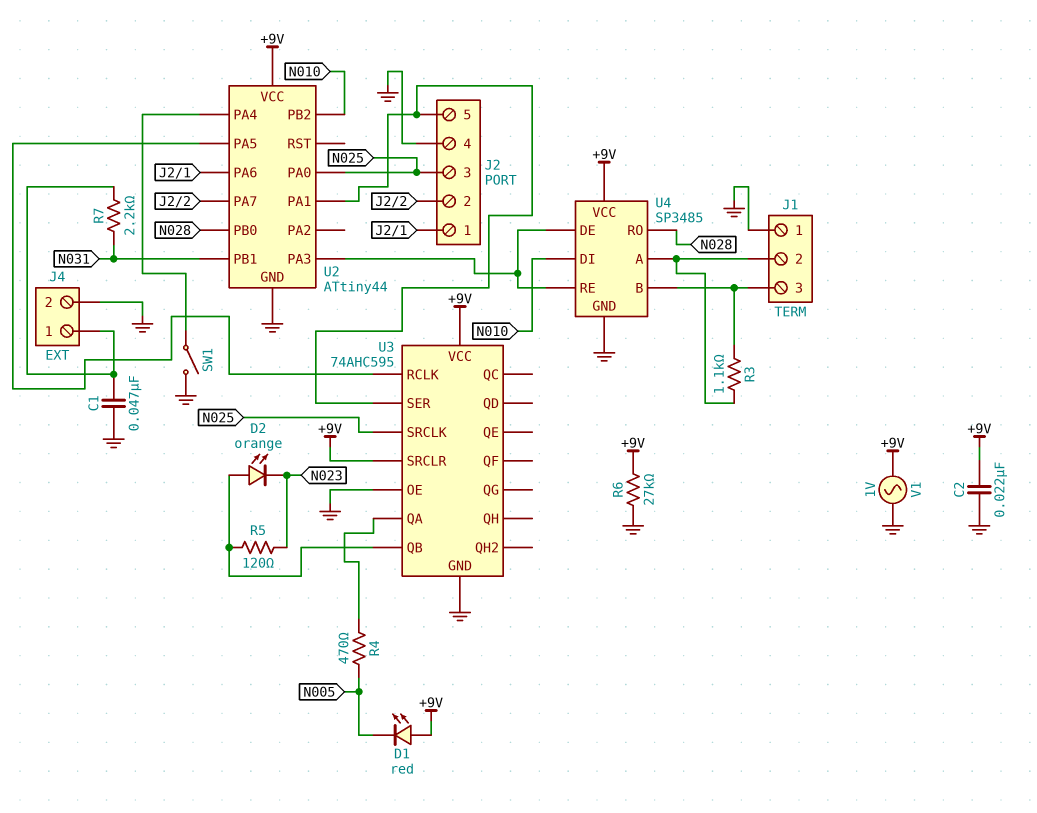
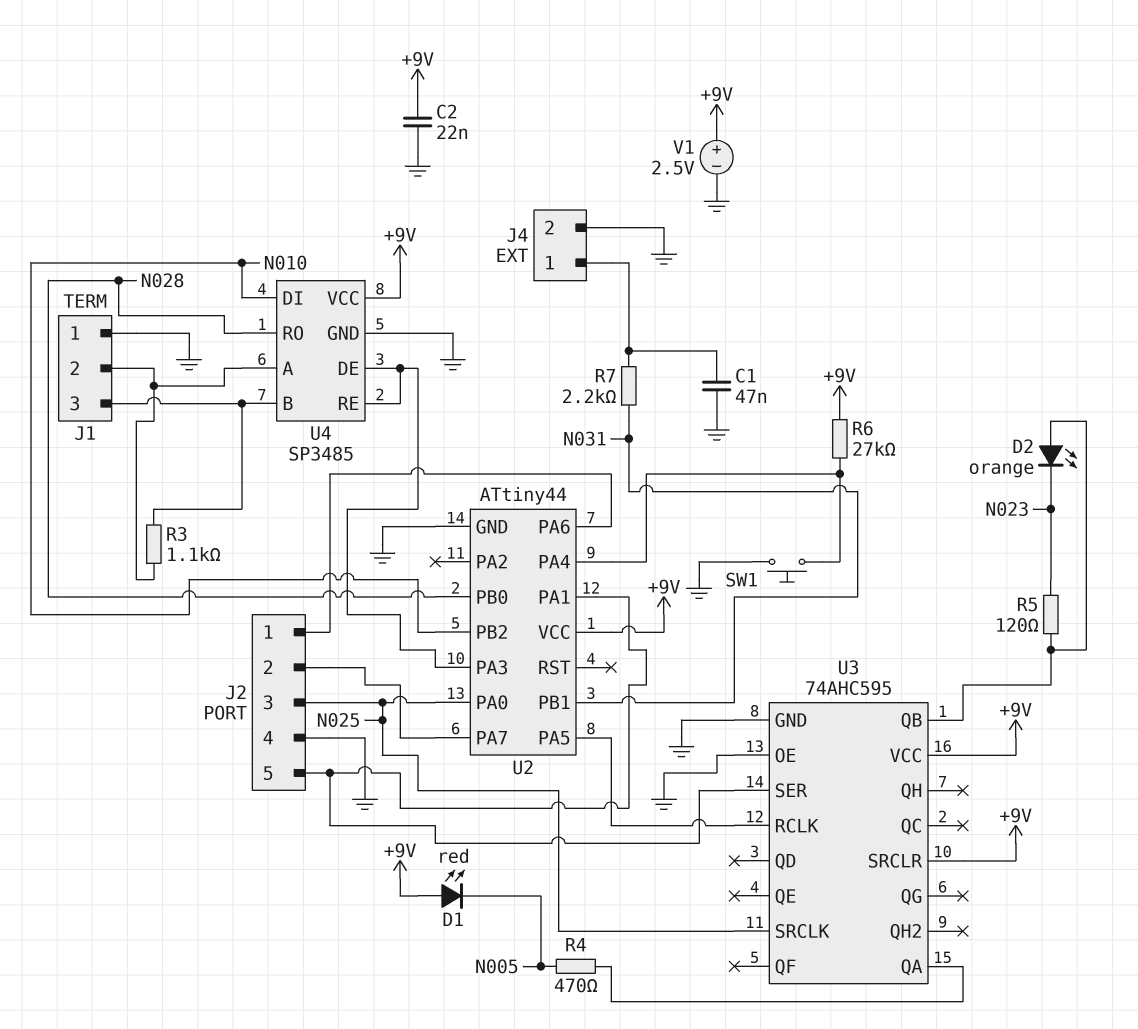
R6: 27k (+9V, GND) -> 27k (+9V, U2/PA4)
SW1: switch (GND, U2/PA4) -> button (GND, U2/PA4)
V1: AC 1V (+9V, GND) -> 2.5V (plus +9V, minus GND)

